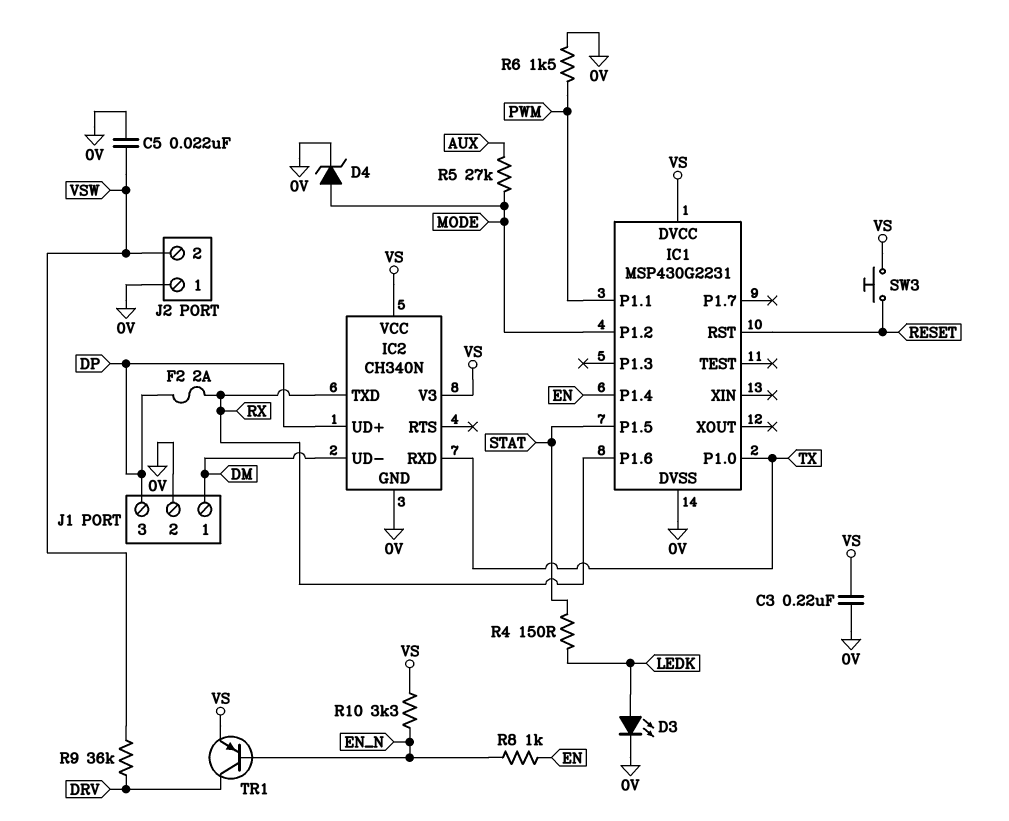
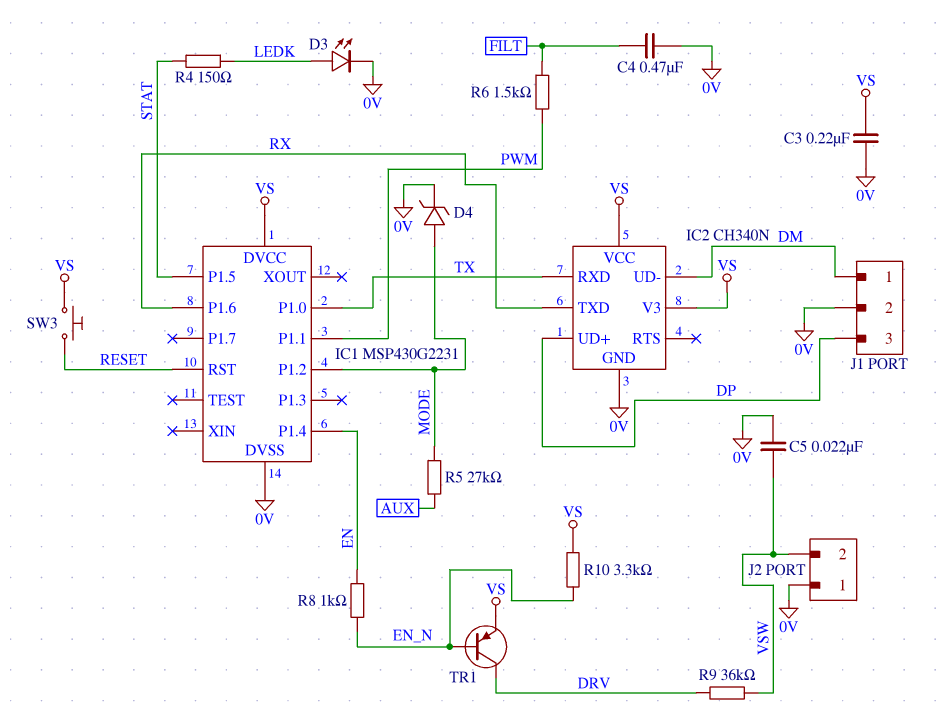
C4: none -> 470nF (0V, FILT)
F2: 2A (DP, RX) -> none
R6: 1.5k (0V, PWM) -> 1.5k (FILT, PWM)

